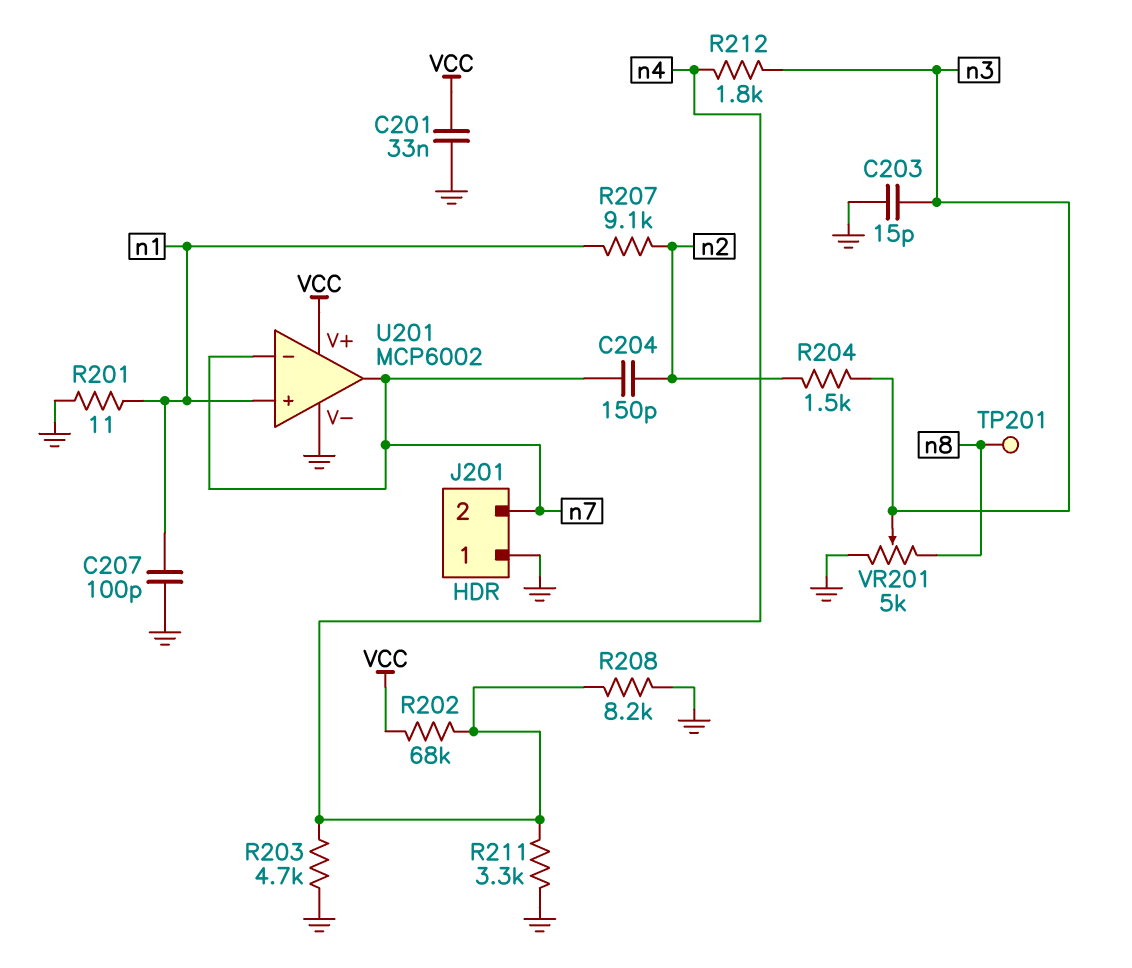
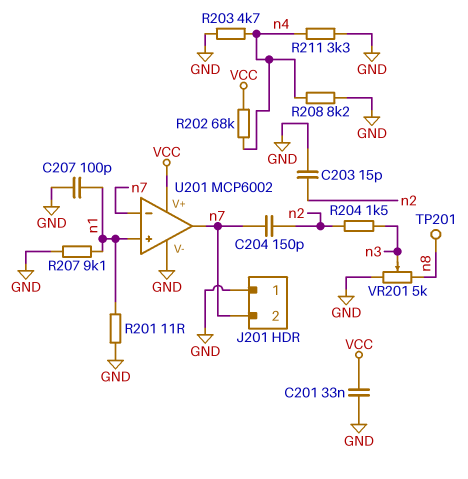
C203: 15pF (GND, n3) -> 15pF (GND, n2)
R207: 9.1k (n1, n2) -> 9.1k (GND, n1)
R212: 1.8k (n3, n4) -> none

